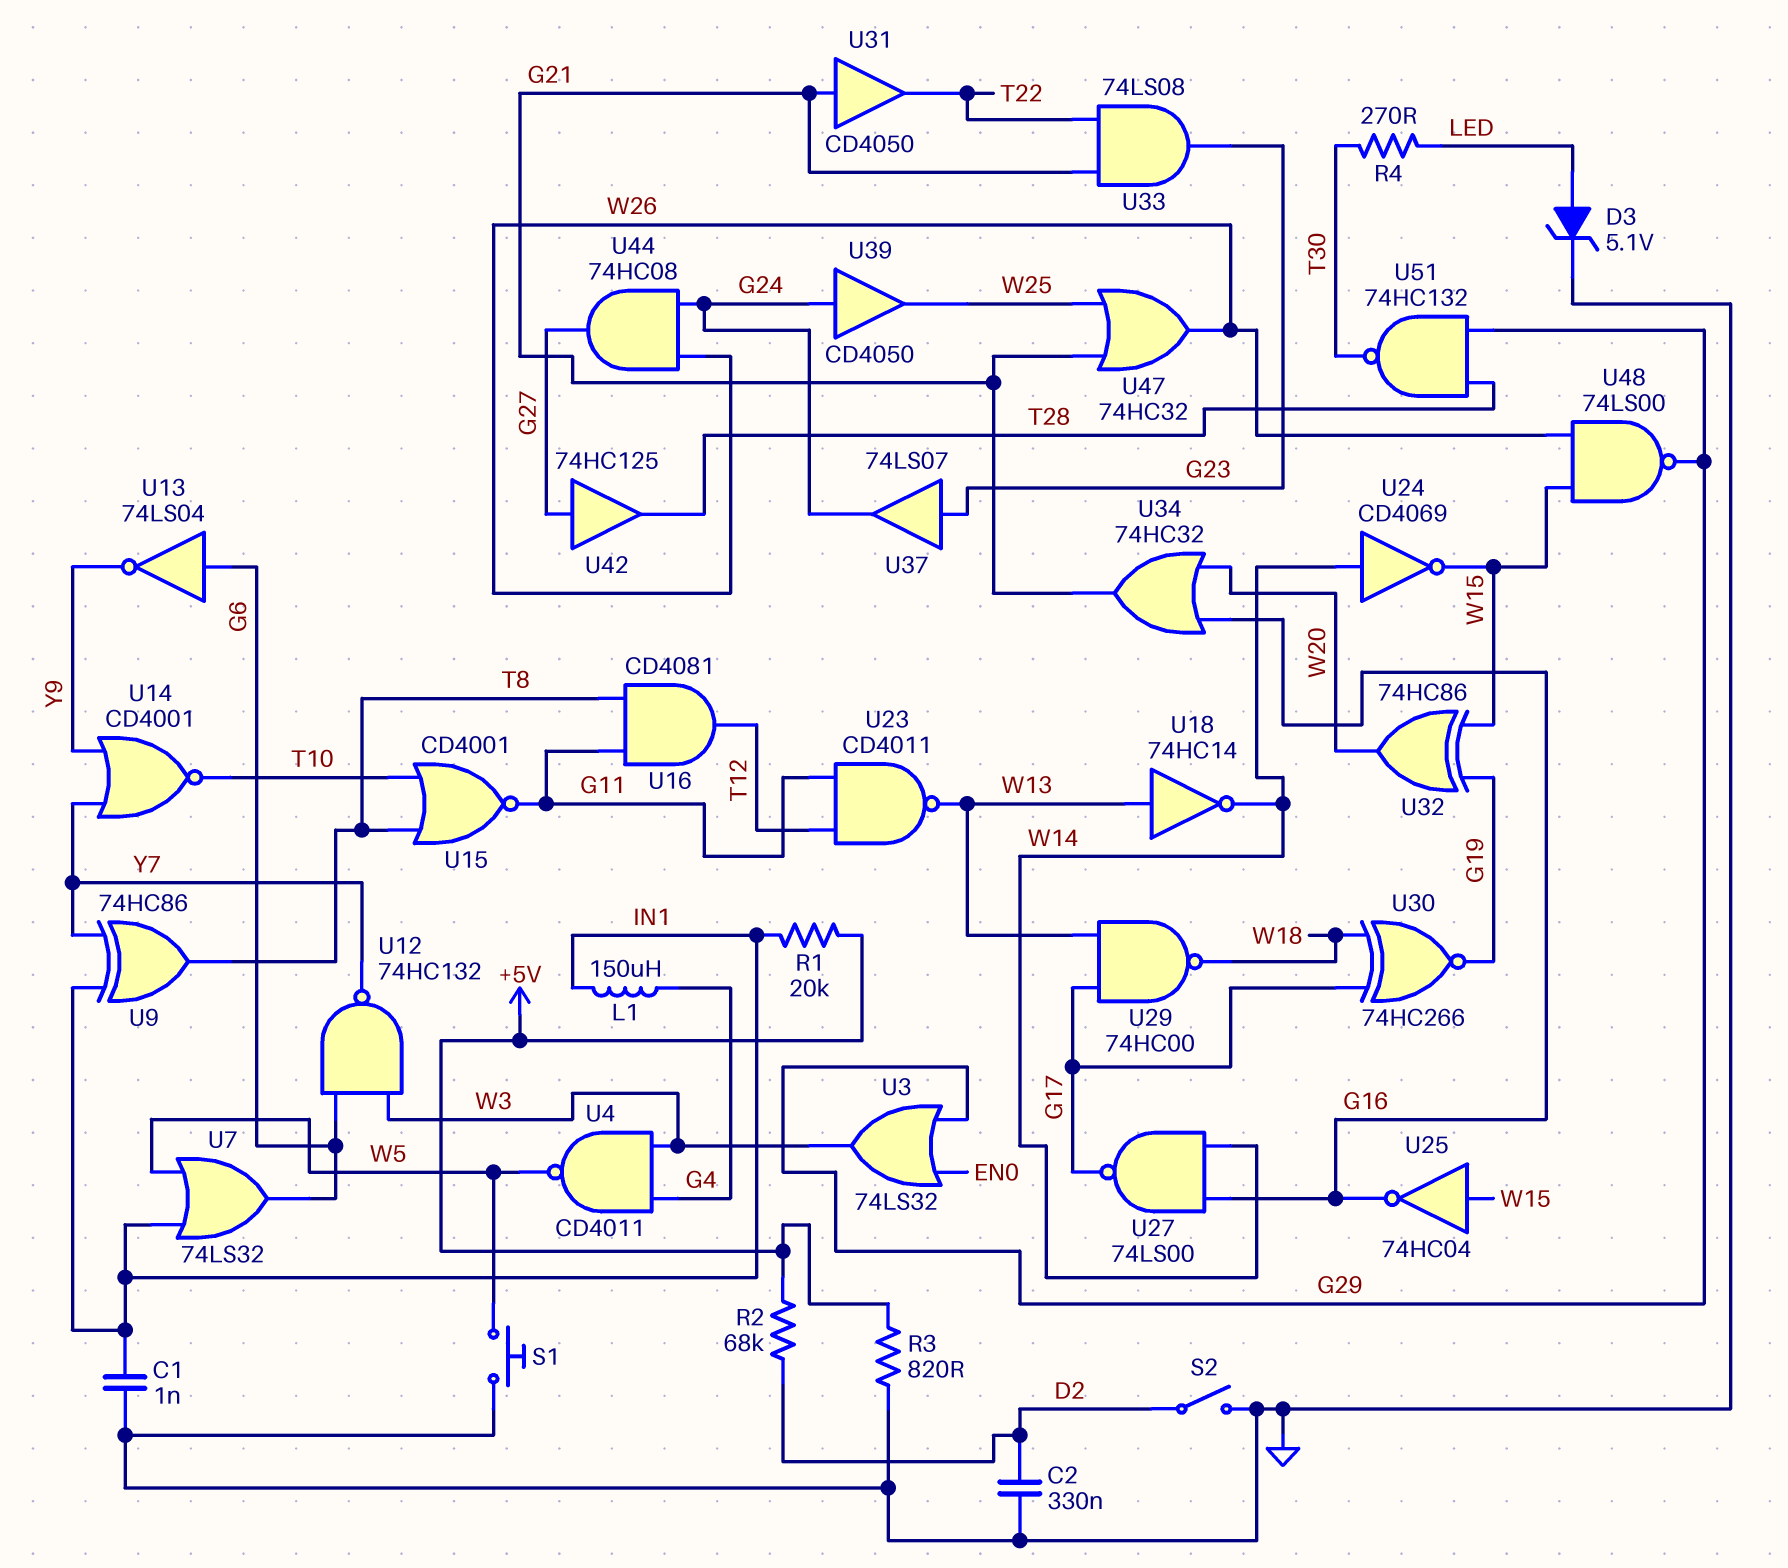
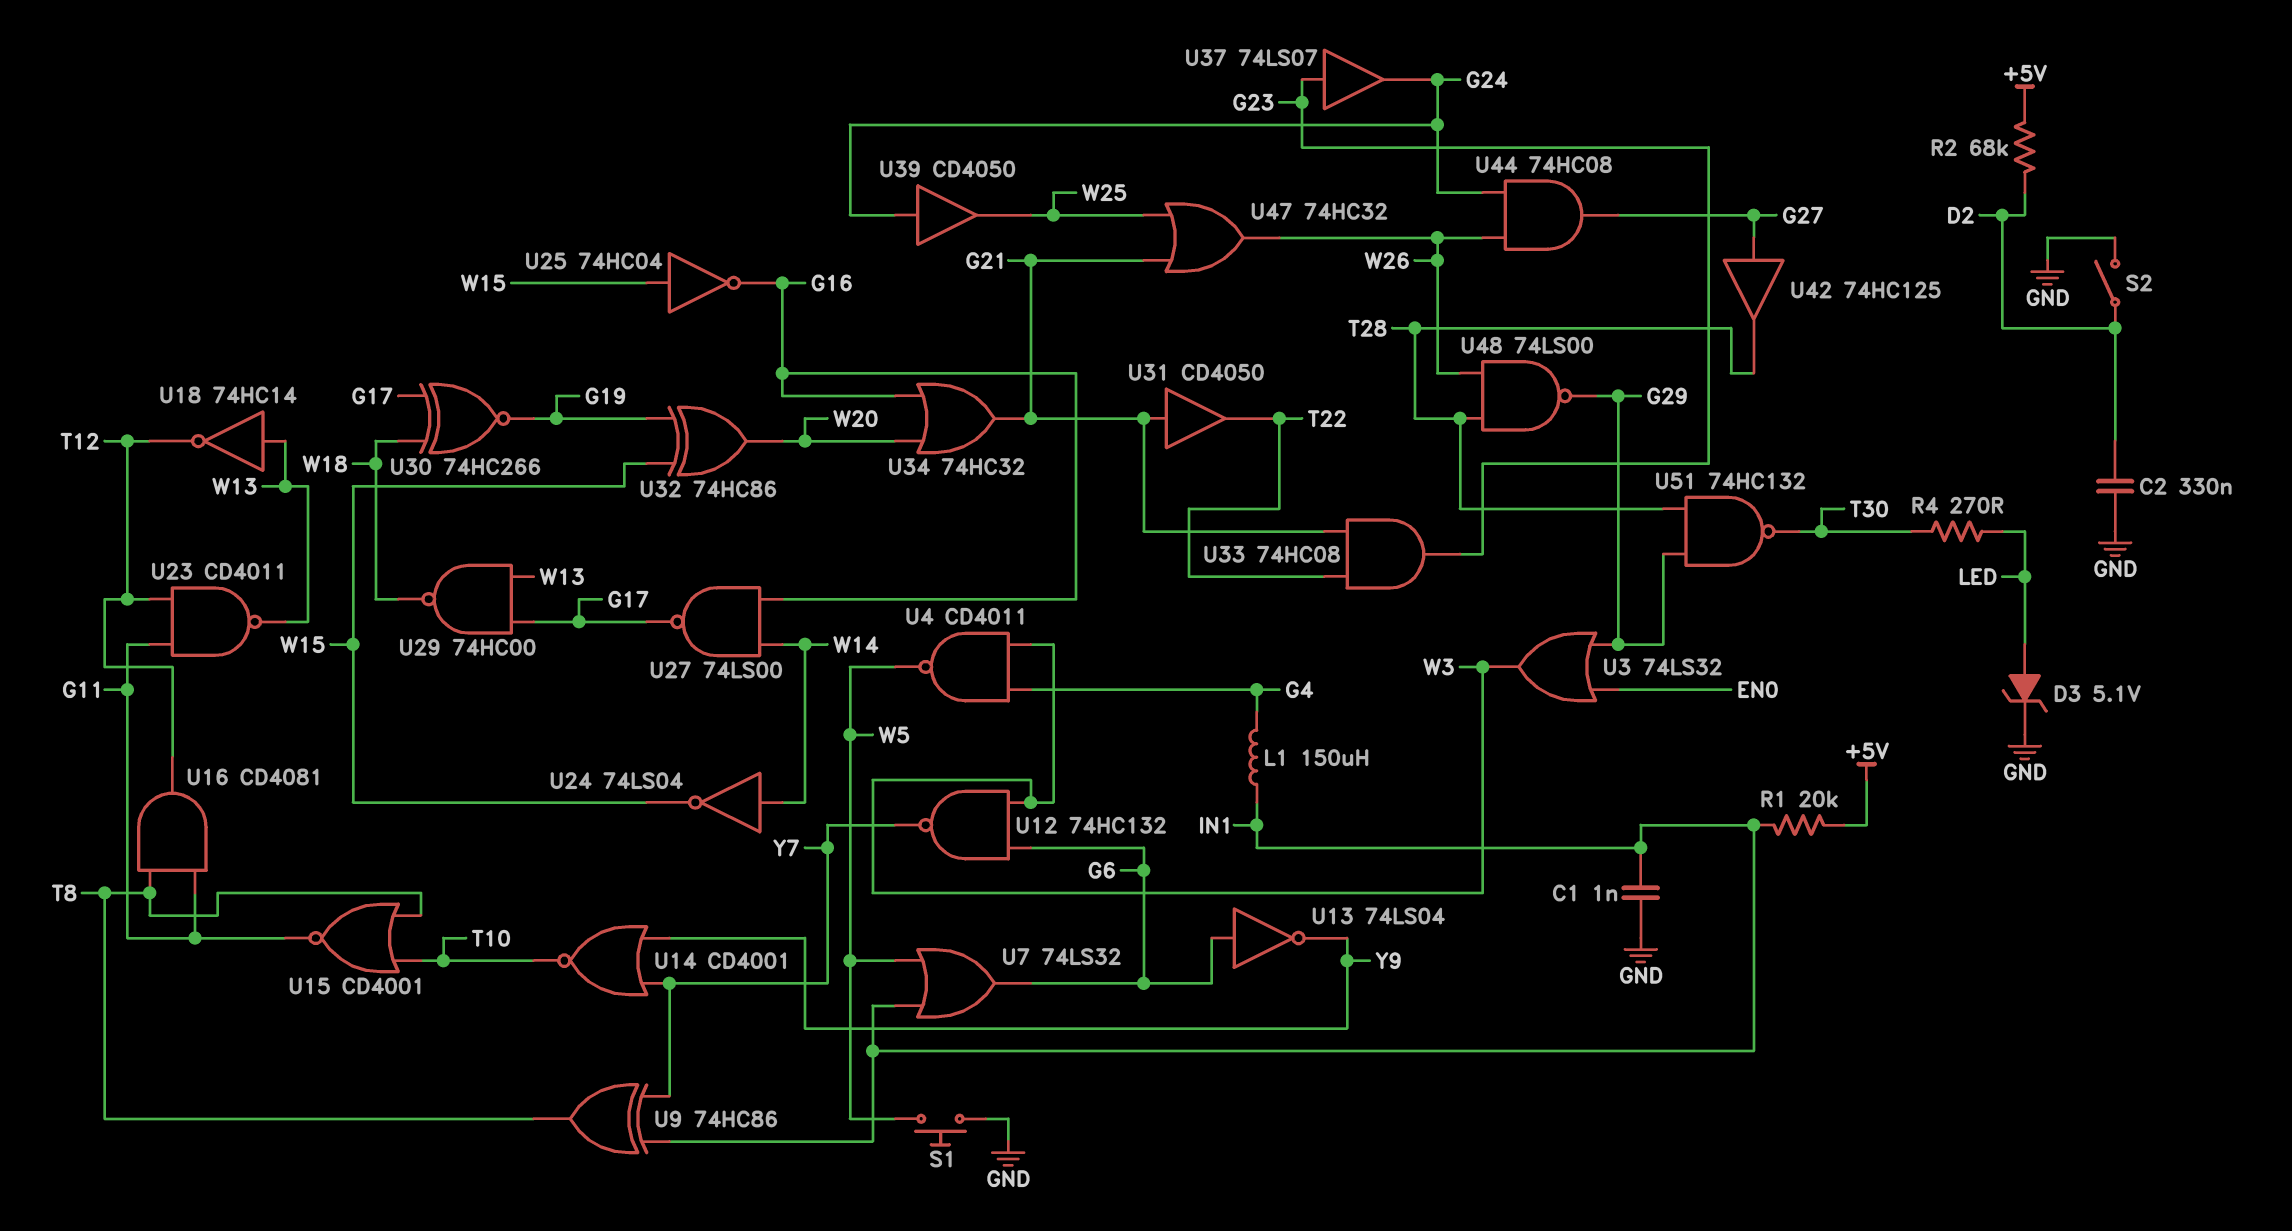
R3: 820 (+5V, GND) -> none
U18: NOT 74HC14 (in W13, out W14) -> NOT 74HC14 (in W13, out T12)
U24: NOT CD4069 (in W14, out W15) -> NOT 74LS04 (in W14, out W15)
U33: AND 74LS08 (in G21, in T22, out G23) -> AND 74HC08 (in G21, in T22, out G23)
U48: NAND 74LS00 (in W15, in W26, out G29) -> NAND 74LS00 (in T28, in W26, out G29)

